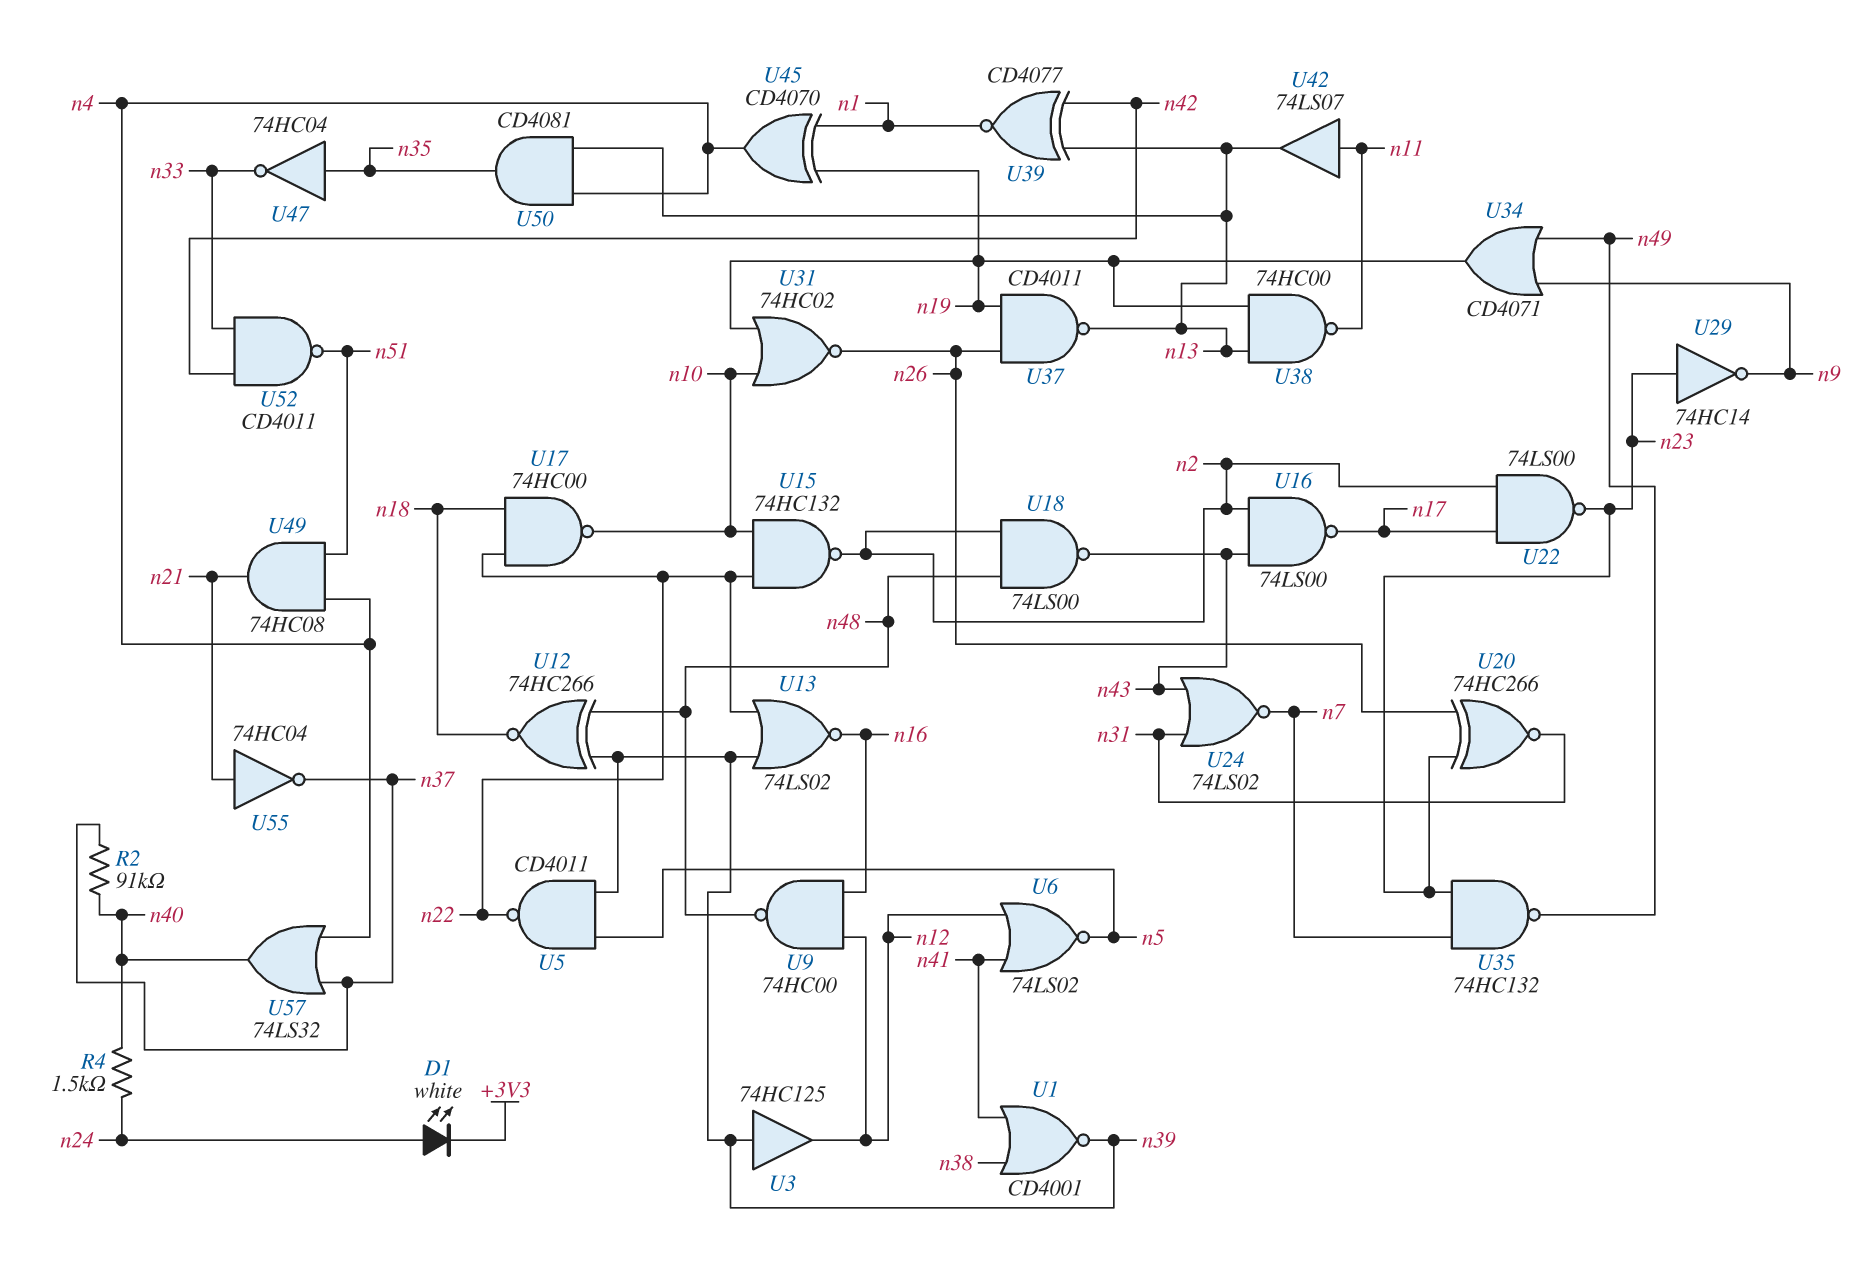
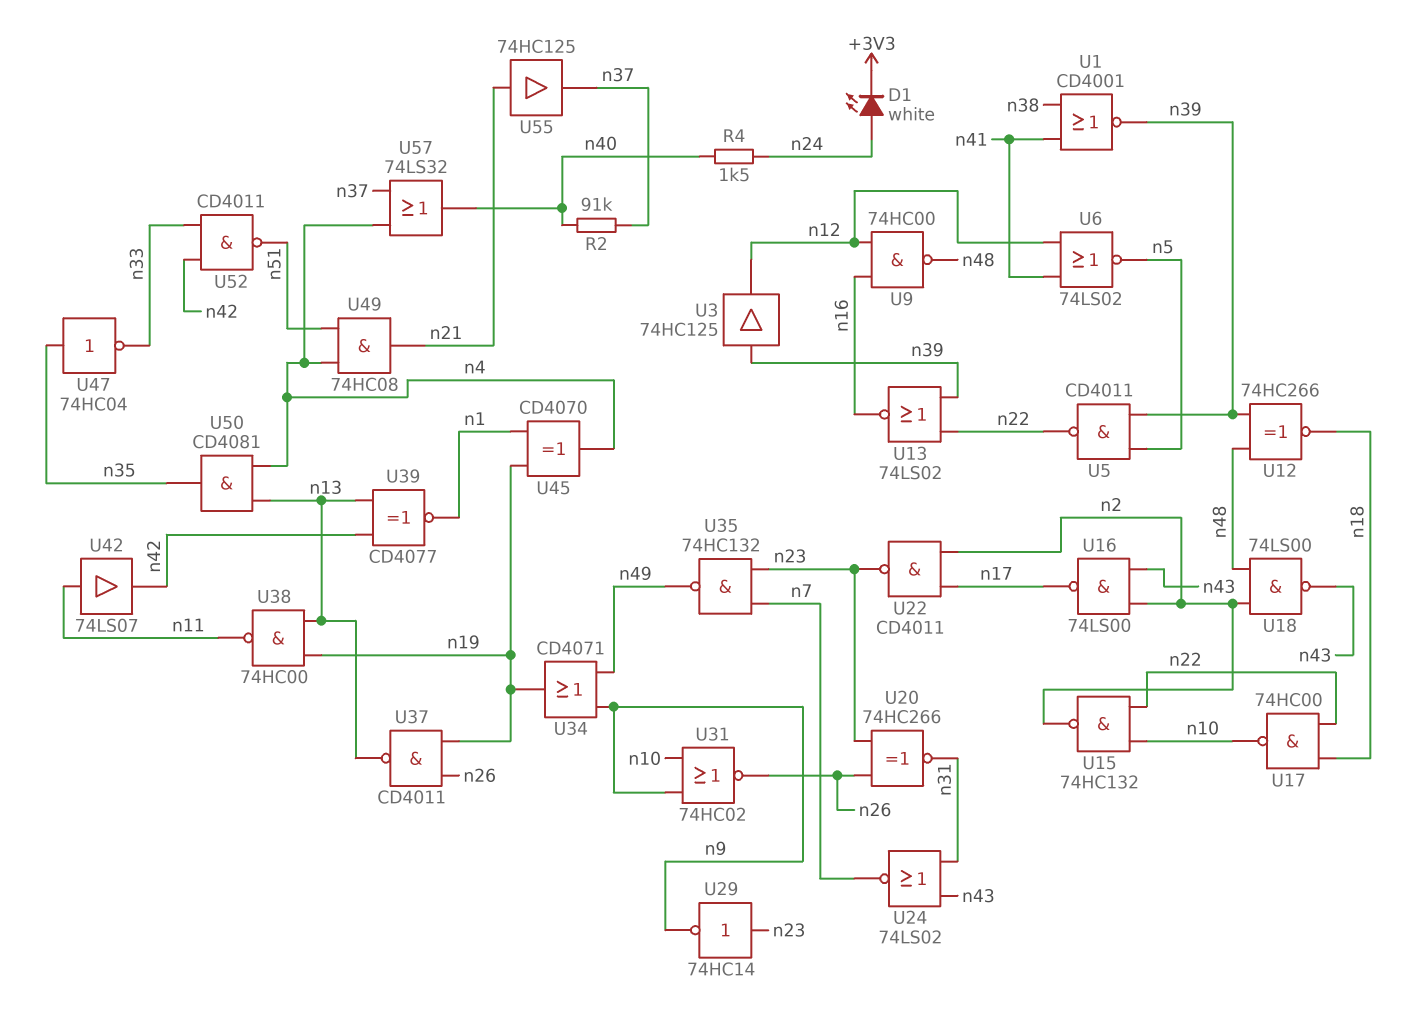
U22: NAND 74LS00 (in n2, in n17, out n23) -> NAND CD4011 (in n2, in n17, out n23)
U31: NOR 74HC02 (in n10, in n19, out n26) -> NOR 74HC02 (in n9, in n10, out n26)
U42: buffer 74LS07 (in n11, out n13) -> buffer 74LS07 (in n11, out n42)
U55: NOT 74HC04 (in n21, out n37) -> buffer 74HC125 (in n21, out n37)

